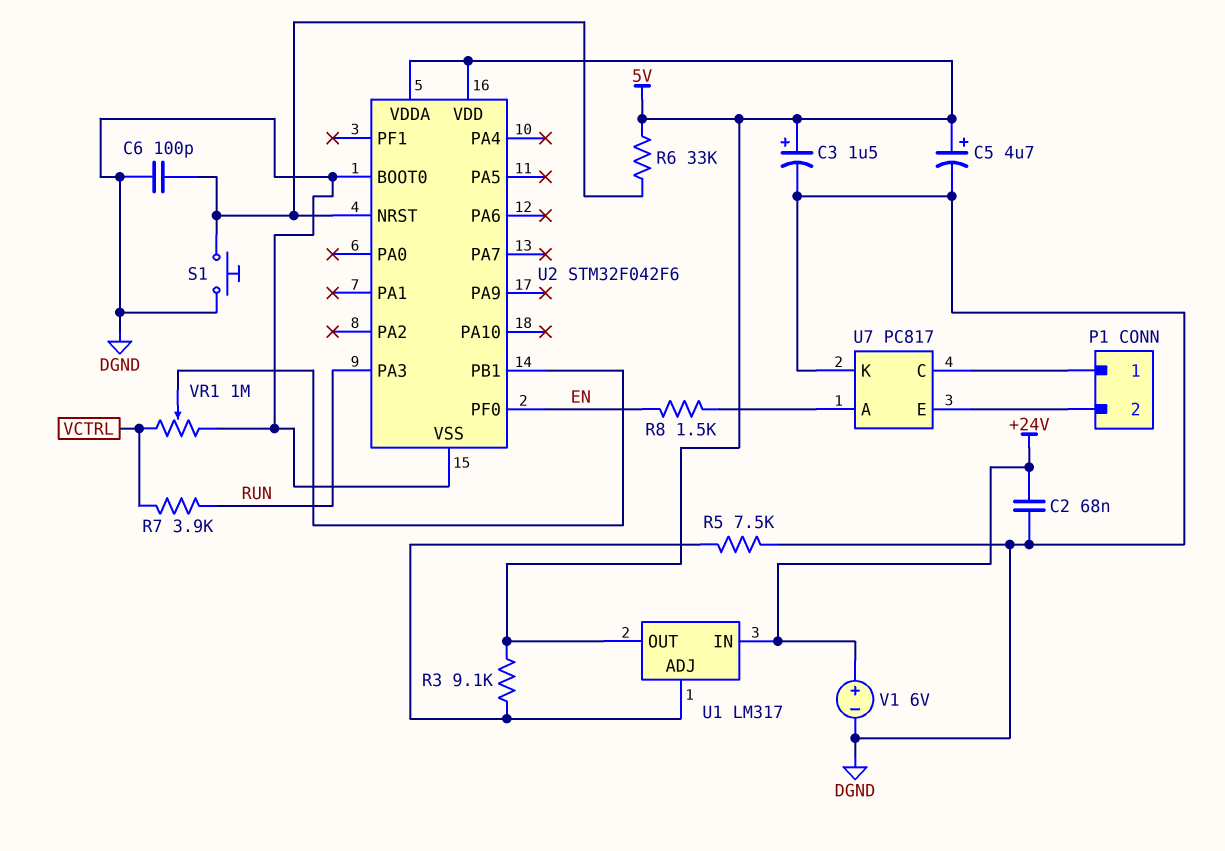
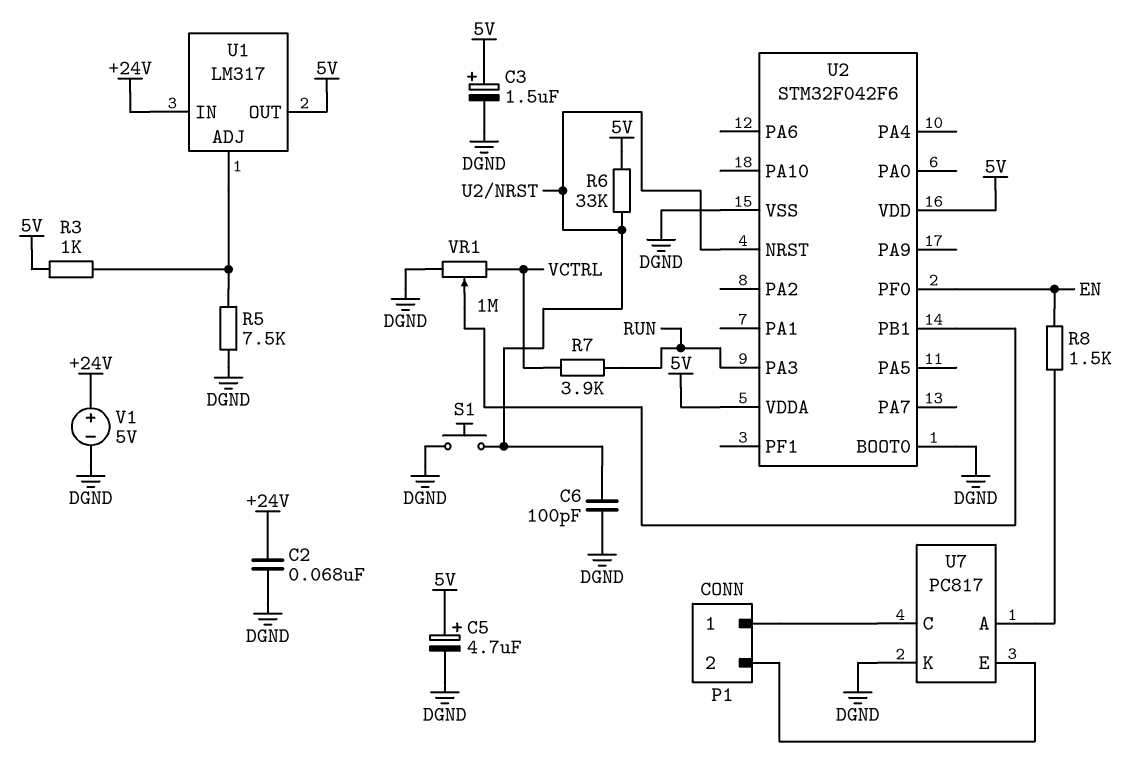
R3: 9.1k (5V, U1/ADJ) -> 1k (5V, U1/ADJ)
V1: 6V (plus +24V, minus DGND) -> 5V (plus +24V, minus DGND)

